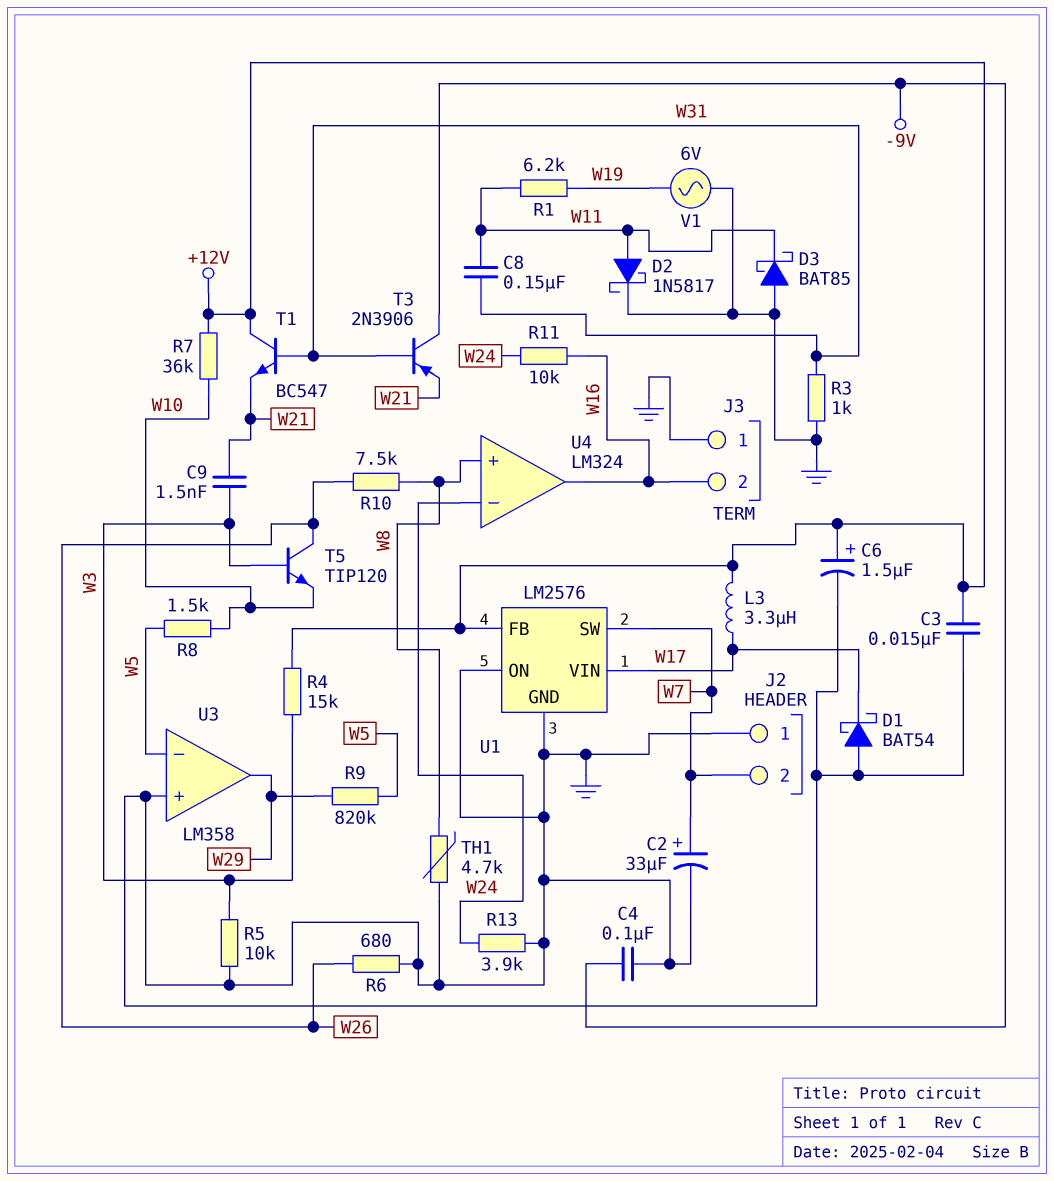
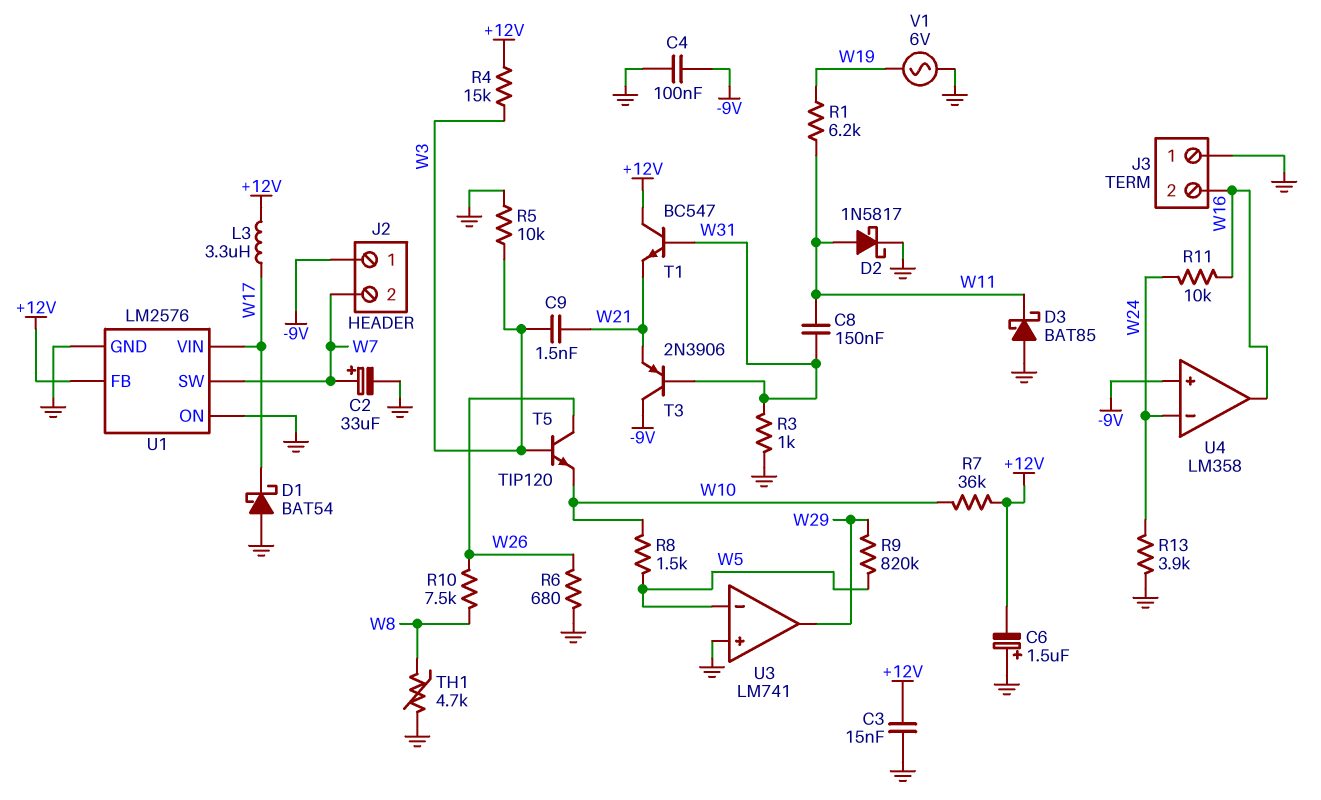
C6: 1.5uF (plus +12V, minus GND) -> 1.5uF (plus GND, minus +12V)
J2 pin 1: GND -> -9V
U3: LM358 -> LM741
U4: LM324 -> LM358
U4 pin in+: W8 -> -9V

